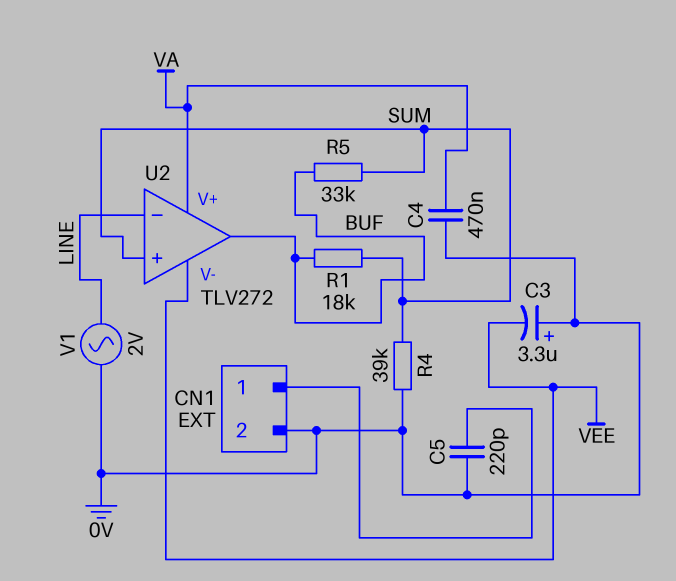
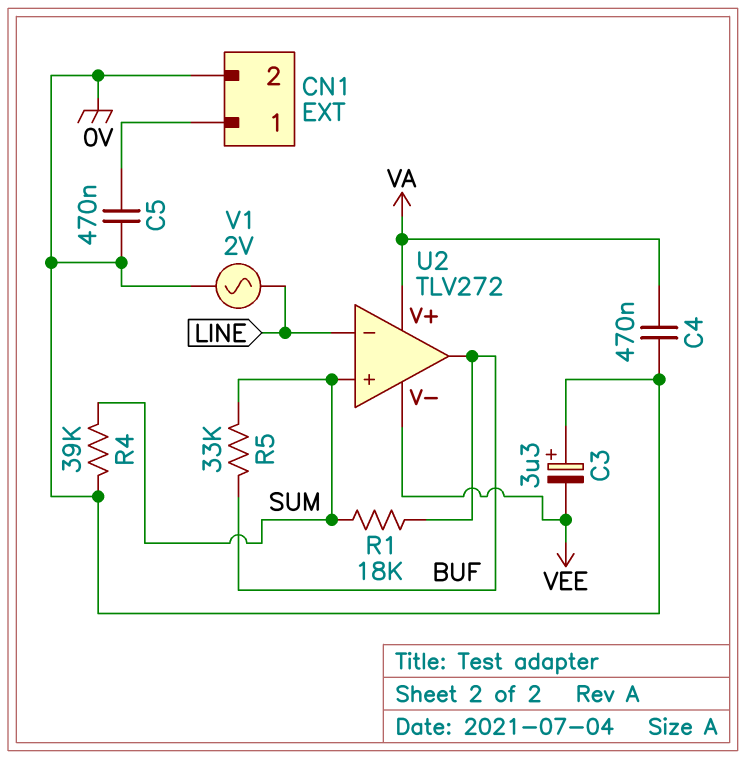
C5: 220pF (0V, CN1/1) -> 470nF (0V, CN1/1)

